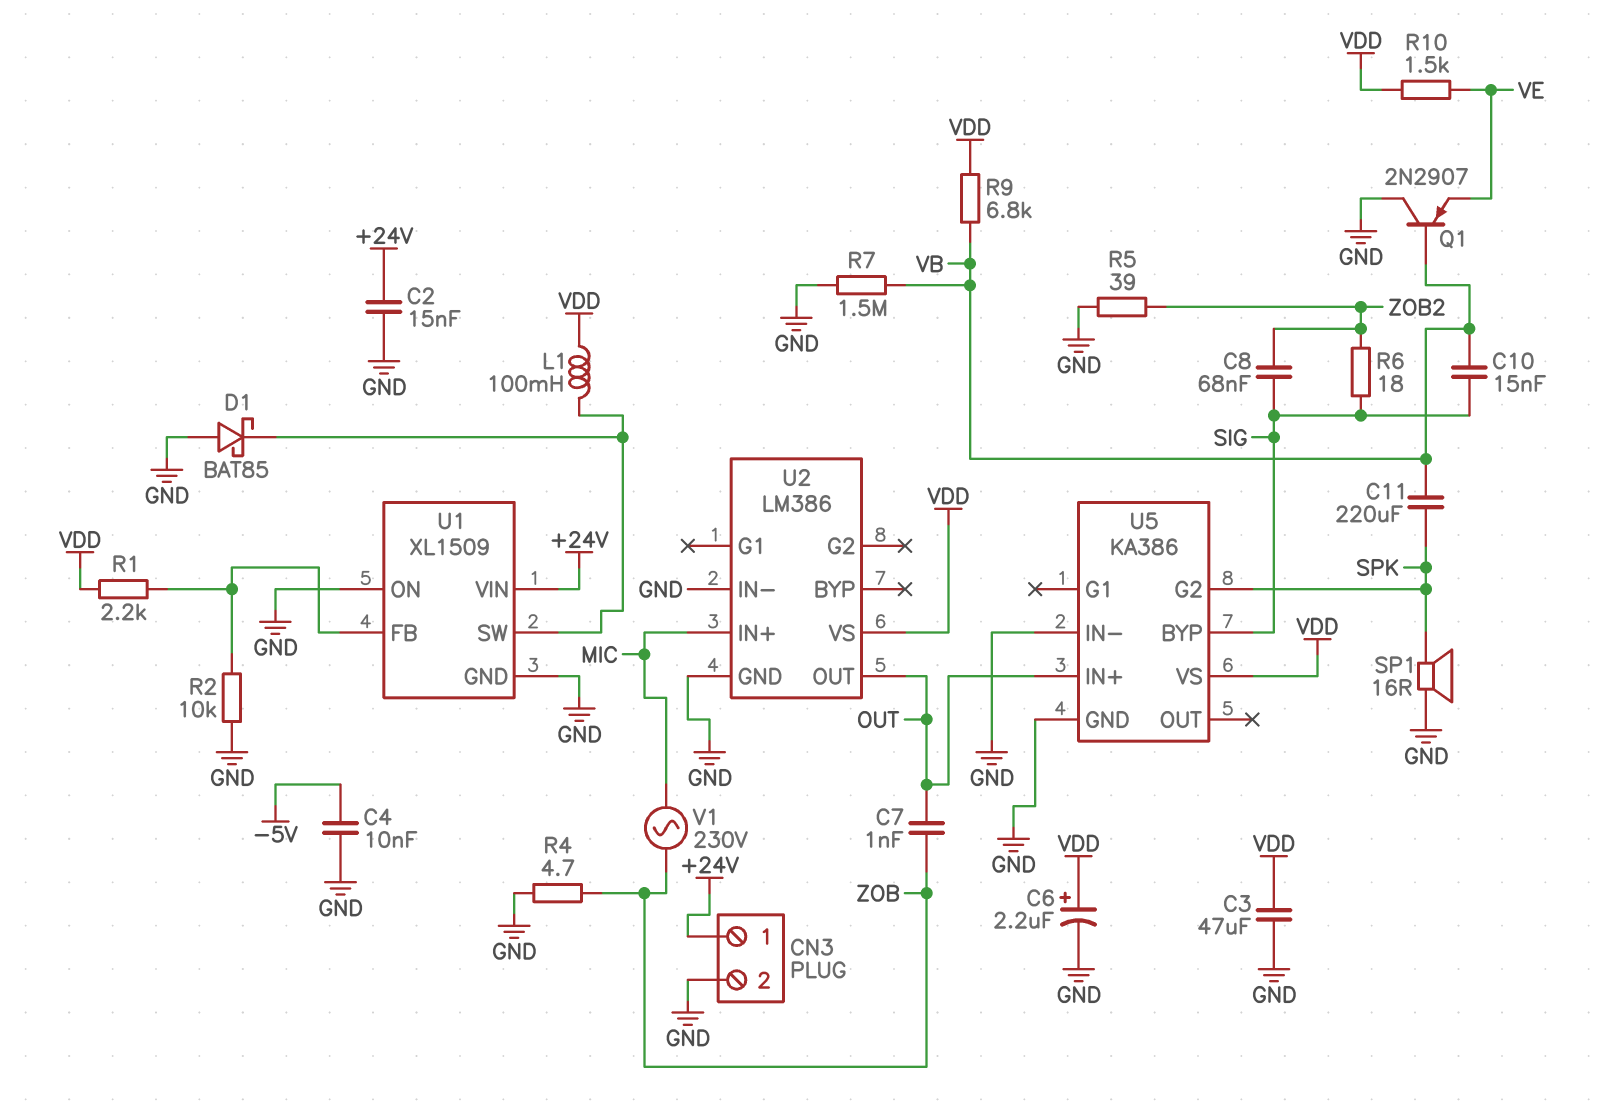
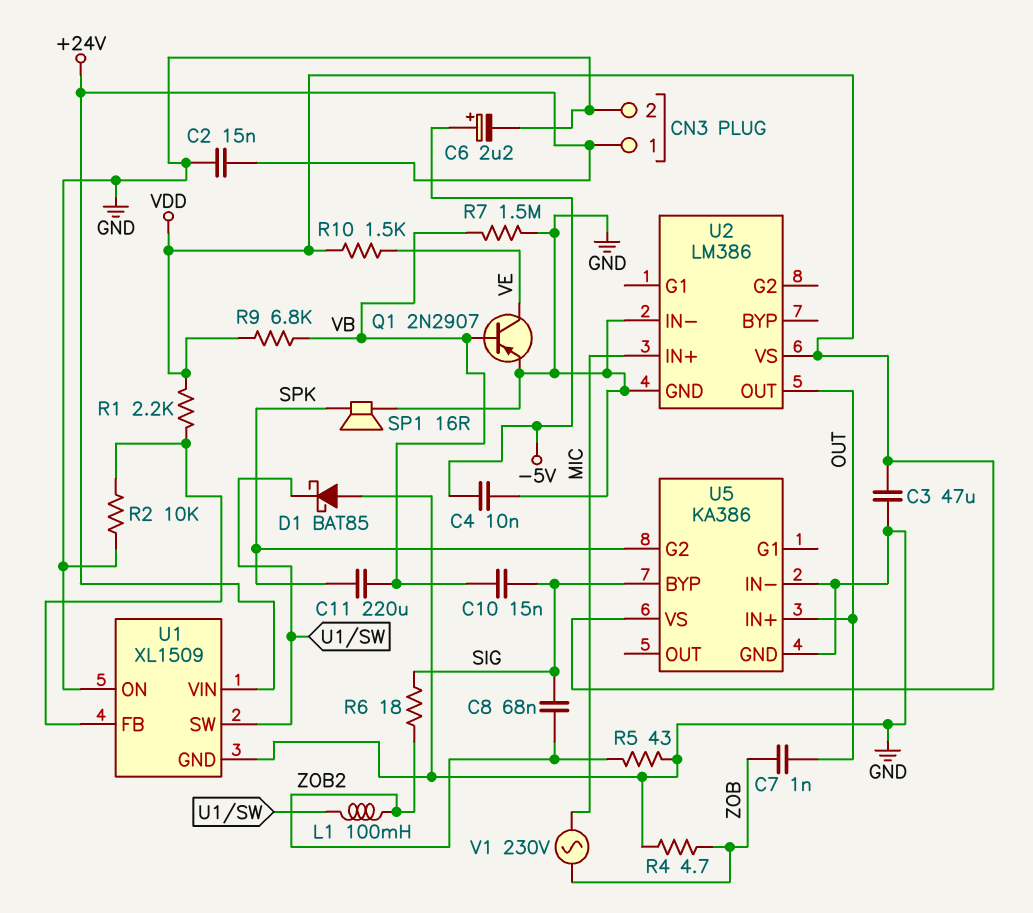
C6: 2.2uF (plus VDD, minus GND) -> 2.2uF (plus -5V, minus GND)
L1: 100mH (U1/SW, VDD) -> 100mH (U1/SW, ZOB2)
Q1: PNP 2N2907 (B VB, C GND, E VE) -> PNP 2N2907 (B VB, C VE, E GND)
R5: 39 (GND, ZOB2) -> 43 (GND, ZOB2)

